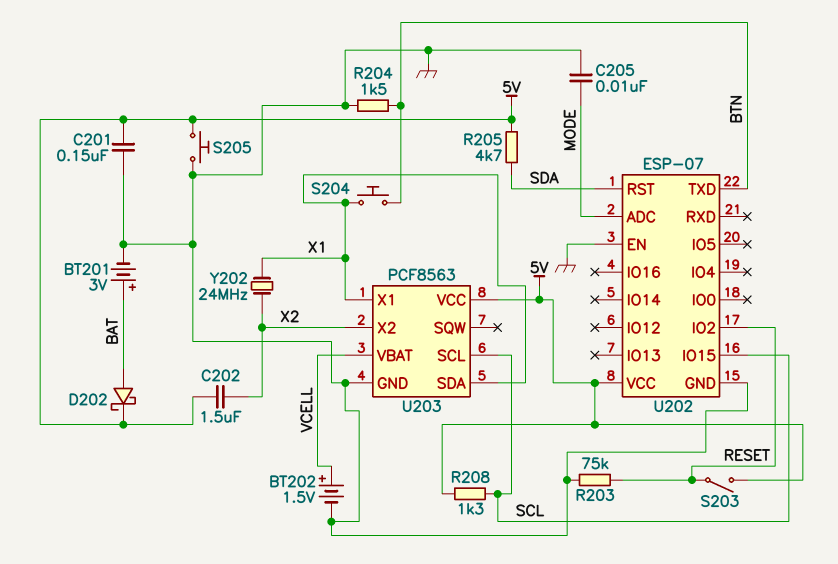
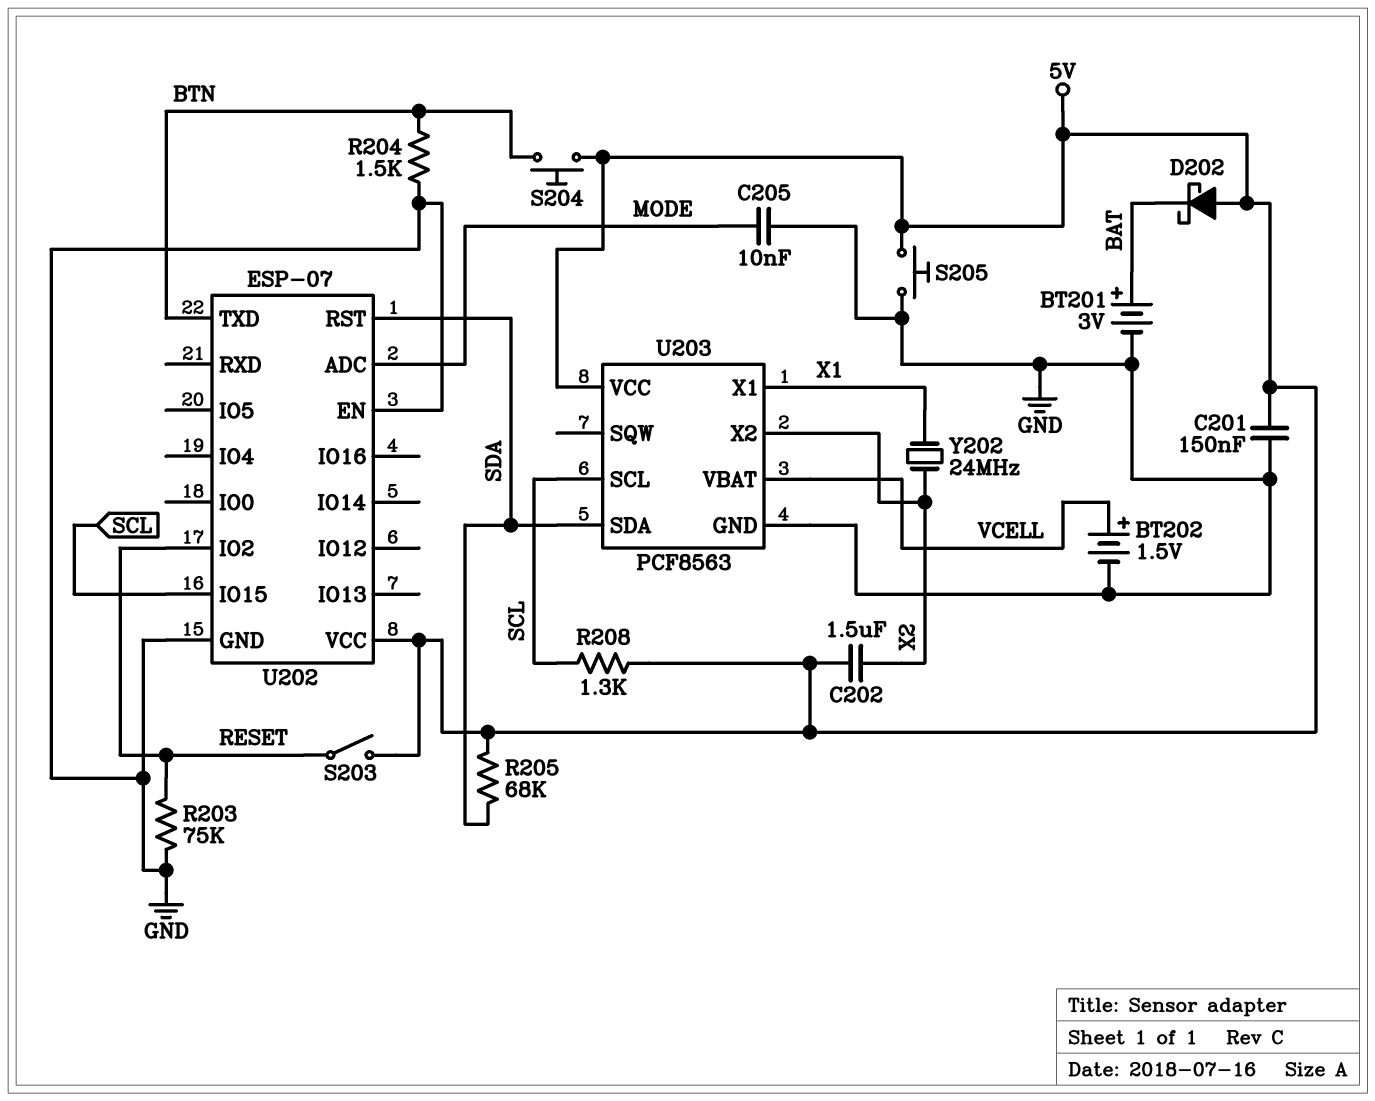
D202: schottky (A BAT, K 5V) -> schottky (A 5V, K BAT)
R205: 4.7k (5V, SDA) -> 68k (5V, SDA)
S204: button (BTN, X1) -> button (5V, BTN)
U203 pin SDA: X1 -> SDA

